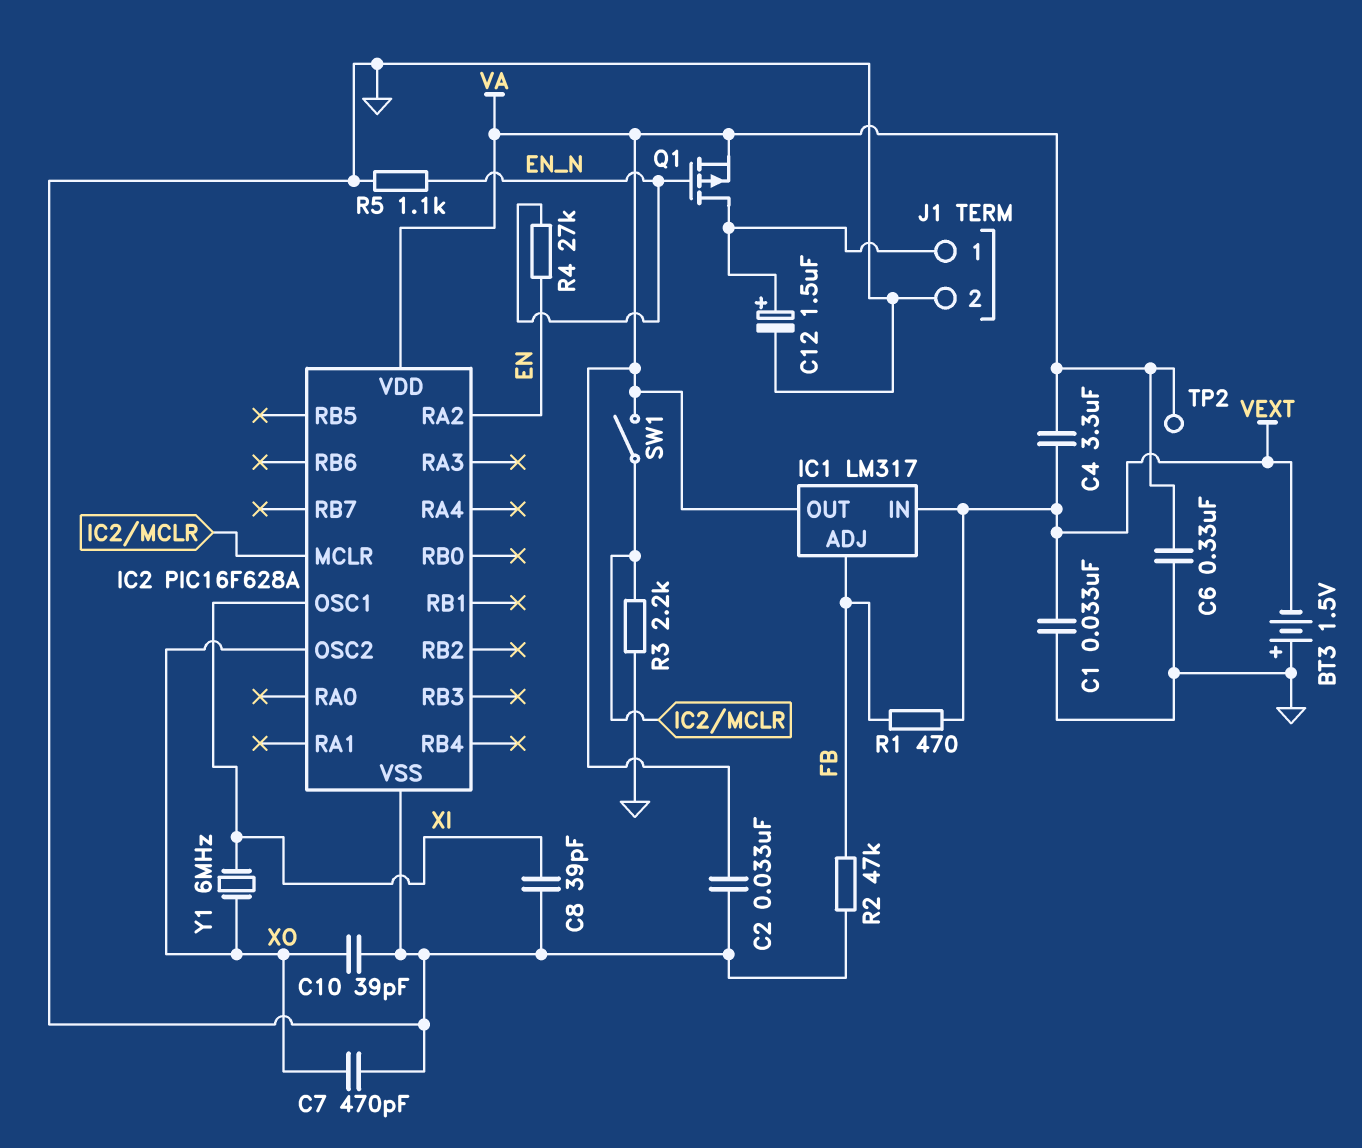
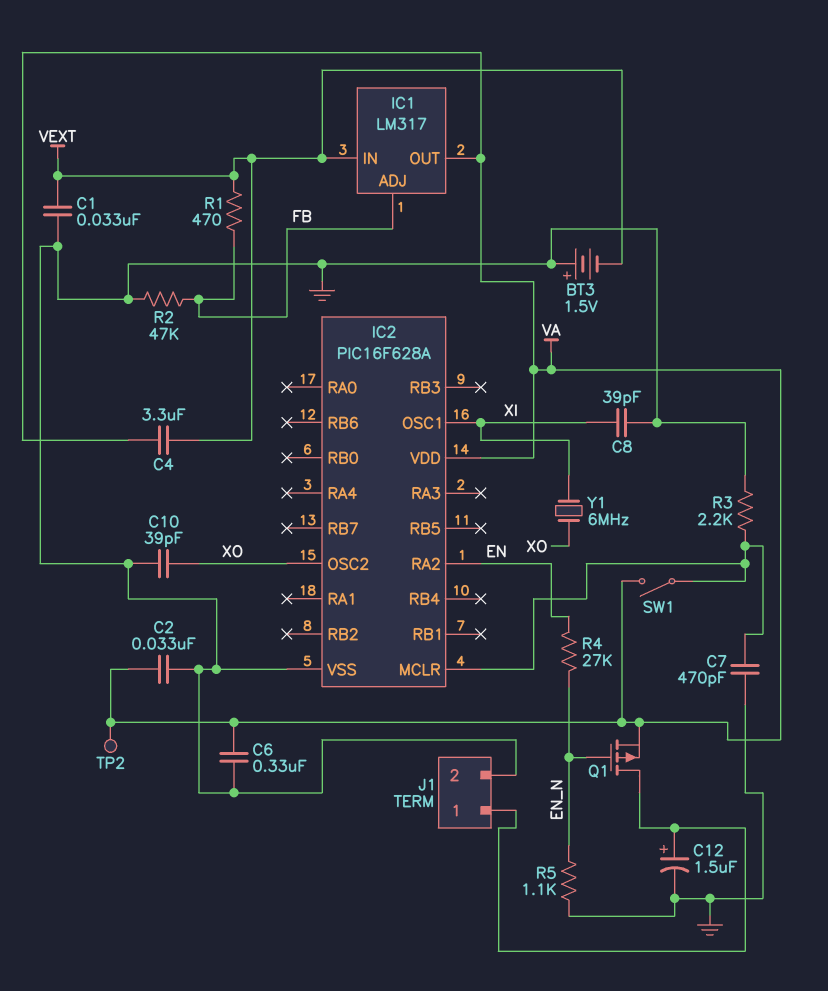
C7: 470pF (GND, XO) -> 470pF (GND, IC2/MCLR)

